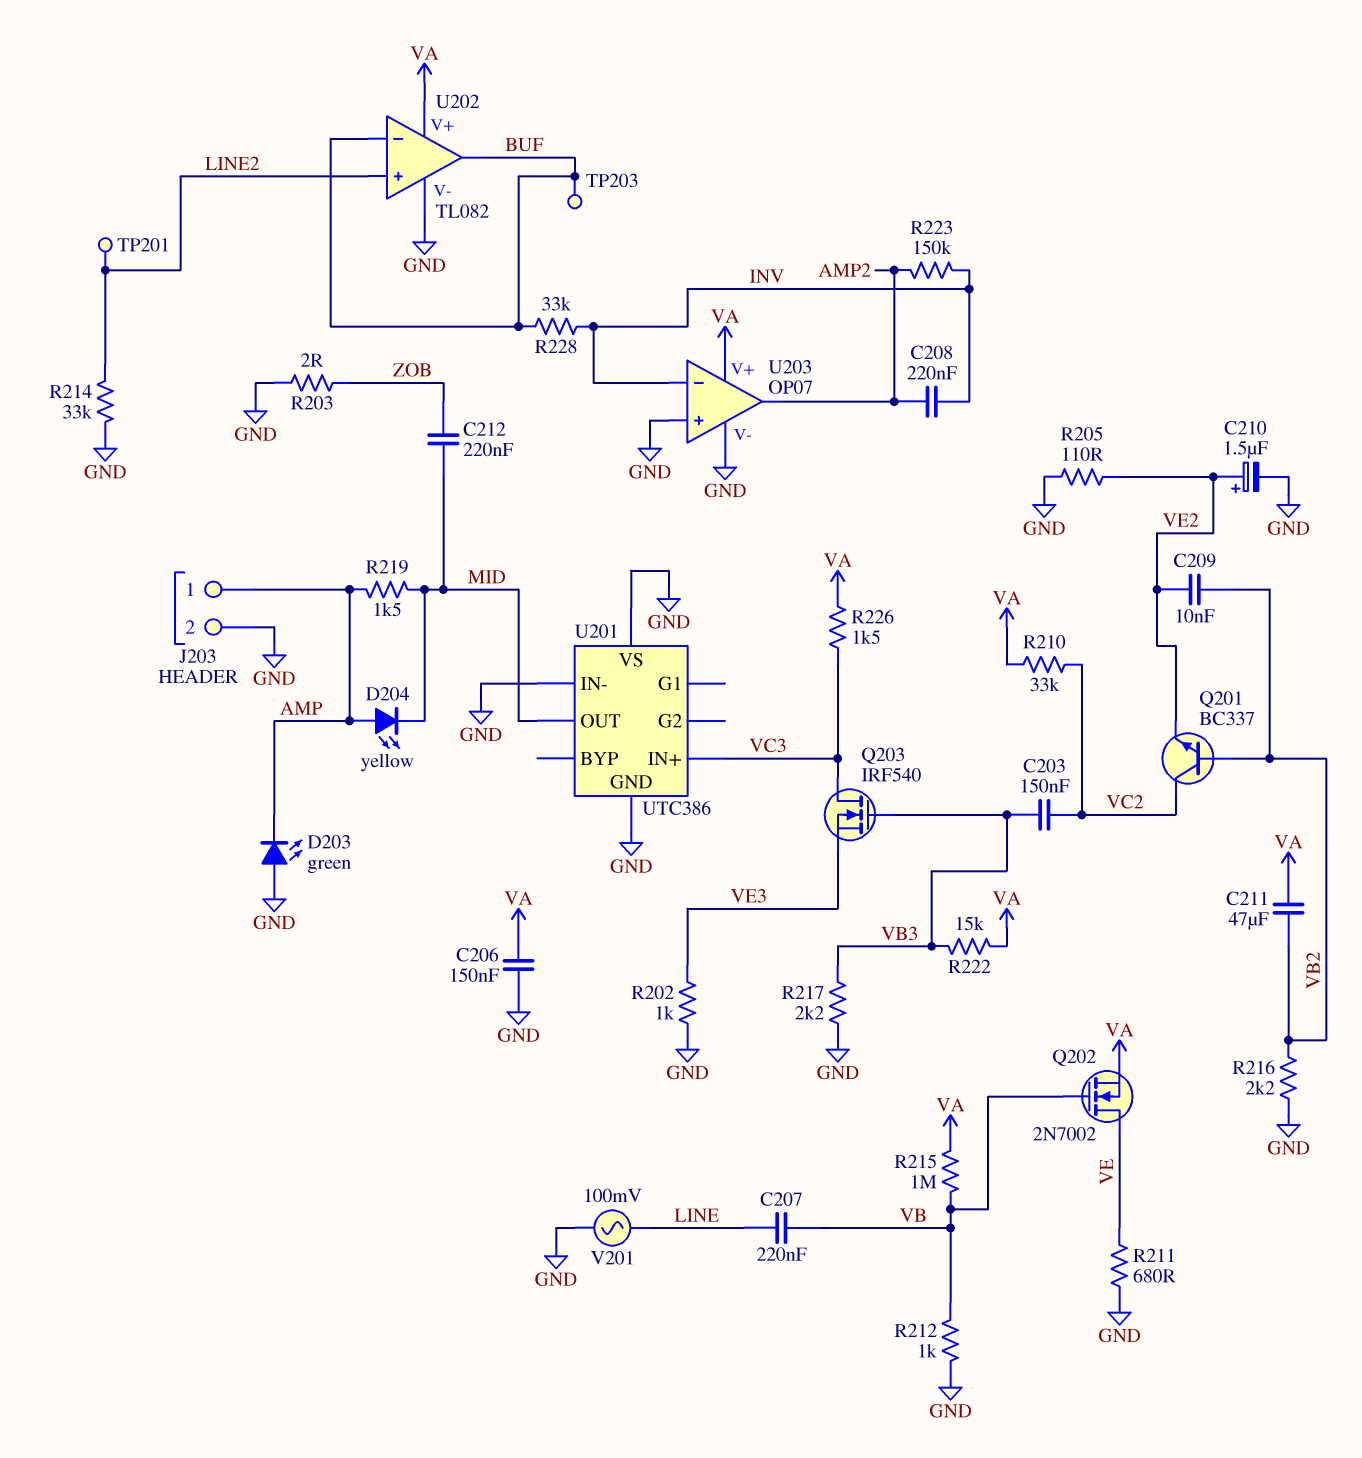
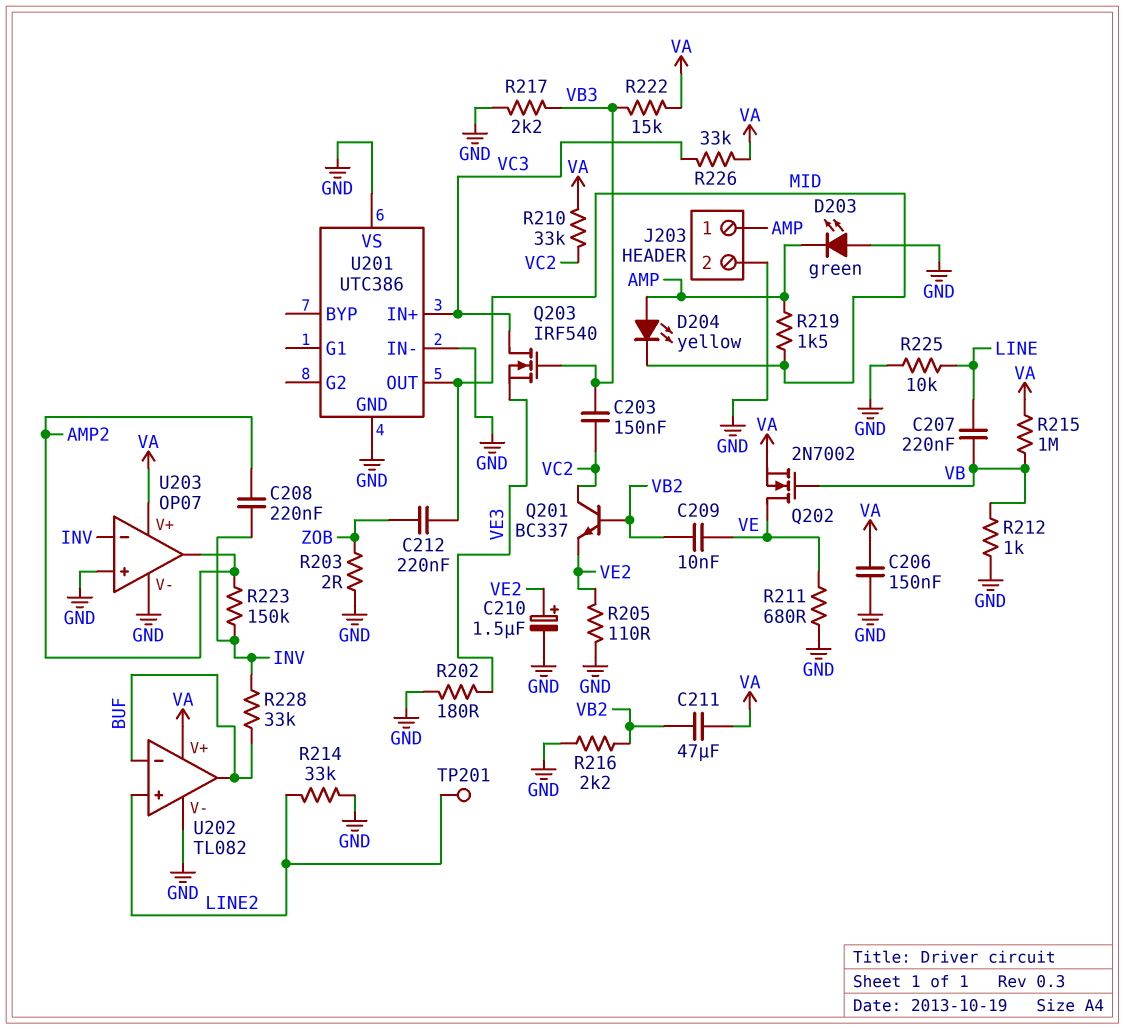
C209: 10nF (VB2, VE2) -> 10nF (VB2, VE)
R202: 1k (GND, VE3) -> 180 (GND, VE3)
R225: none -> 10k (GND, LINE)
R226: 1.5k (VA, VC3) -> 33k (VA, VC3)
TP203: test point (BUF) -> none
V201: AC 100mV (GND, LINE) -> none

